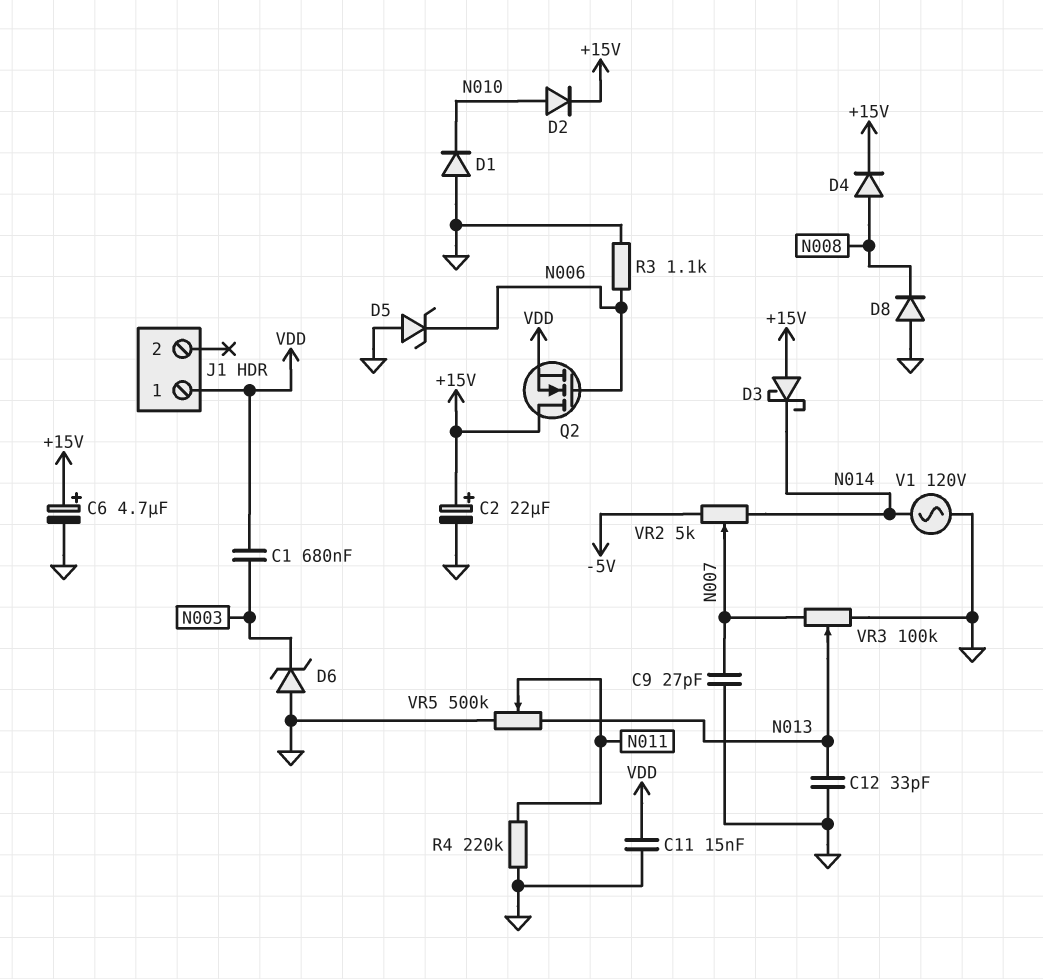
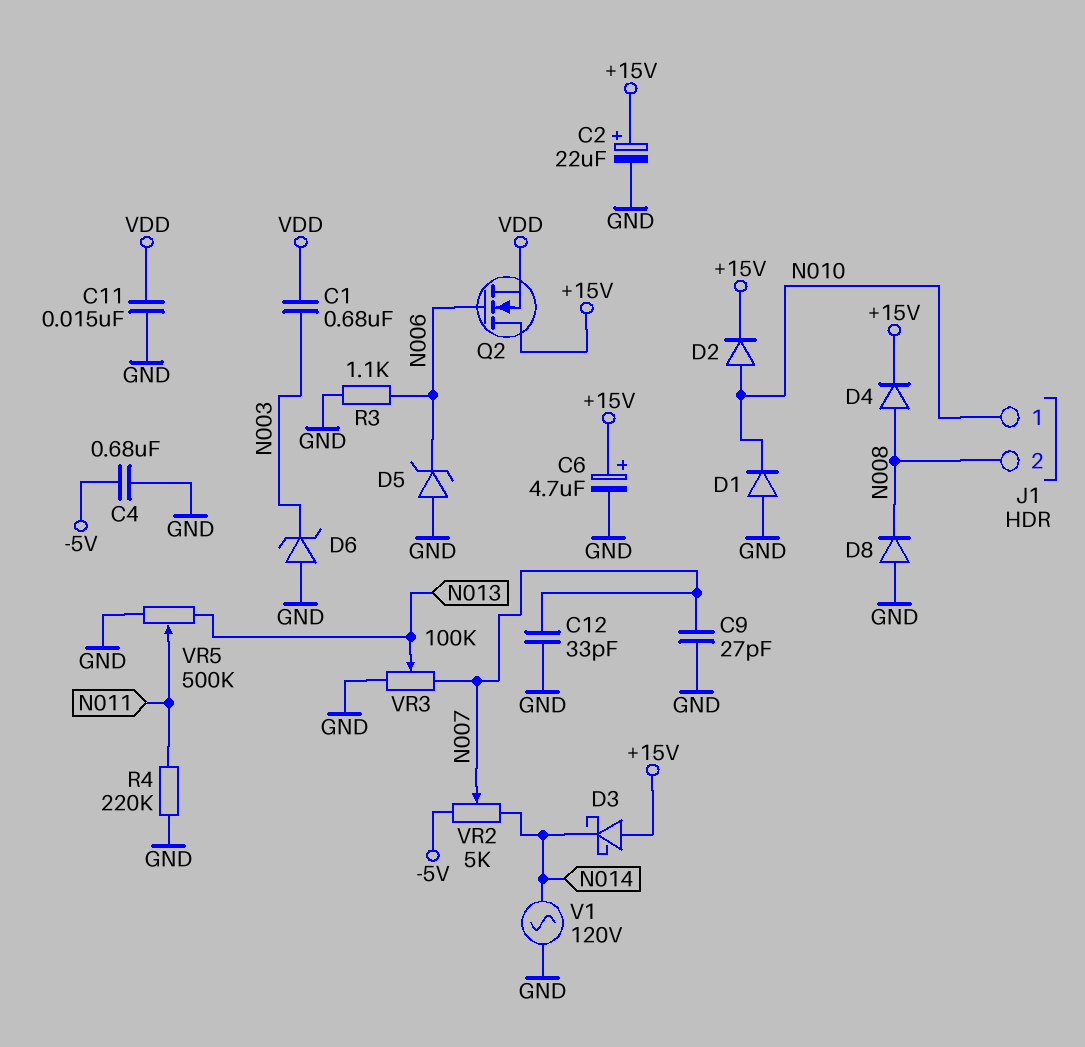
C4: none -> 680nF (-5V, GND)
C12: 33pF (GND, N013) -> 33pF (GND, N007)
J1 pin 1: VDD -> N010
J1 pin 2: none -> N008

